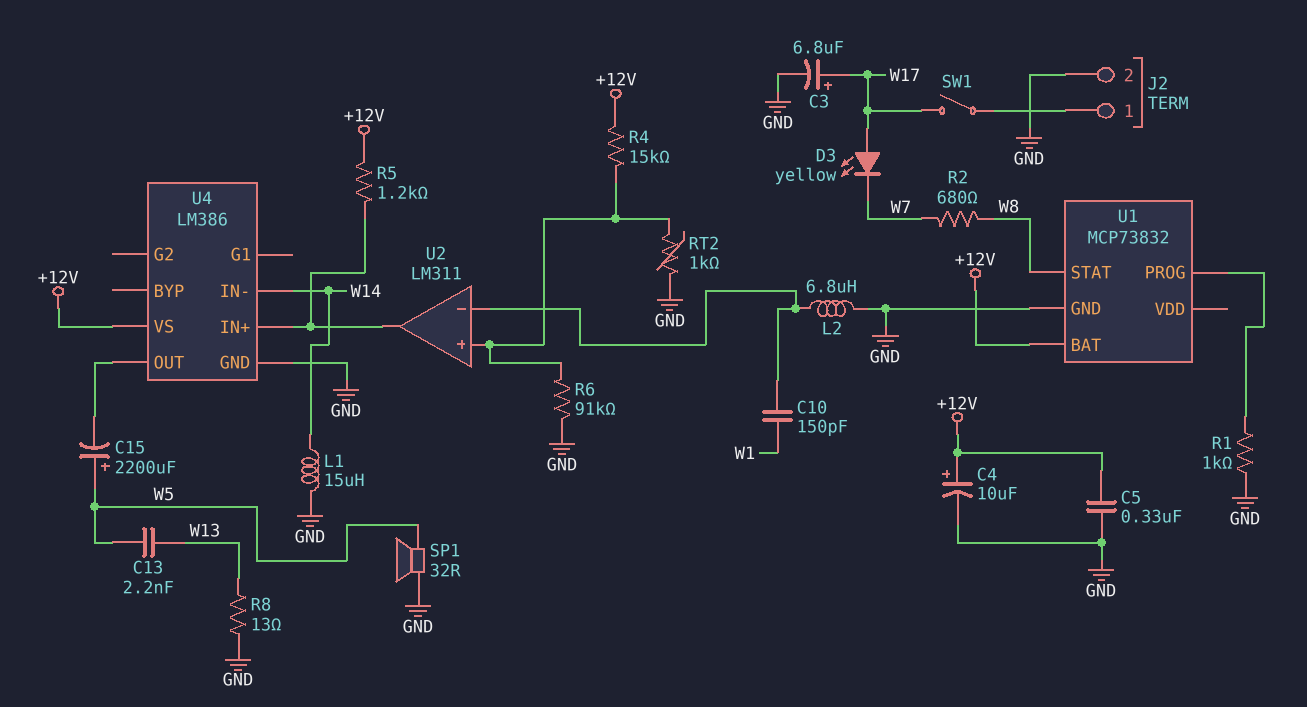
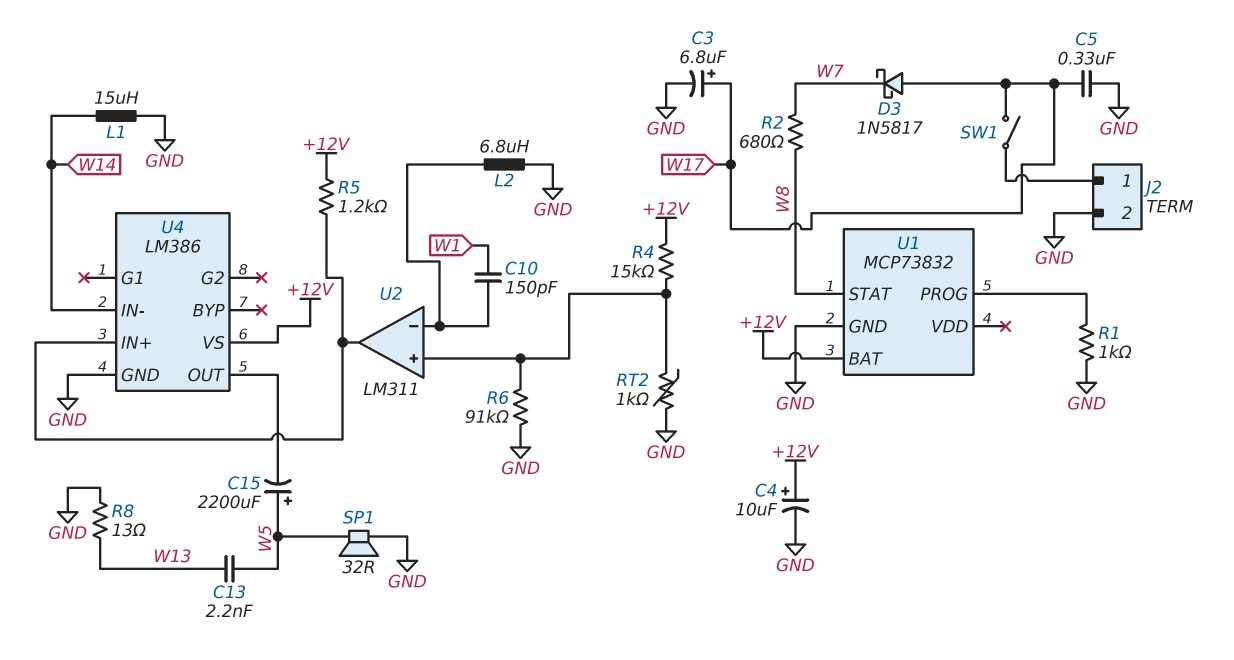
C5: 330nF (+12V, GND) -> 330nF (GND, W17)
D3: LED yellow (A W17, K W7) -> schottky 1N5817 (A W17, K W7)

